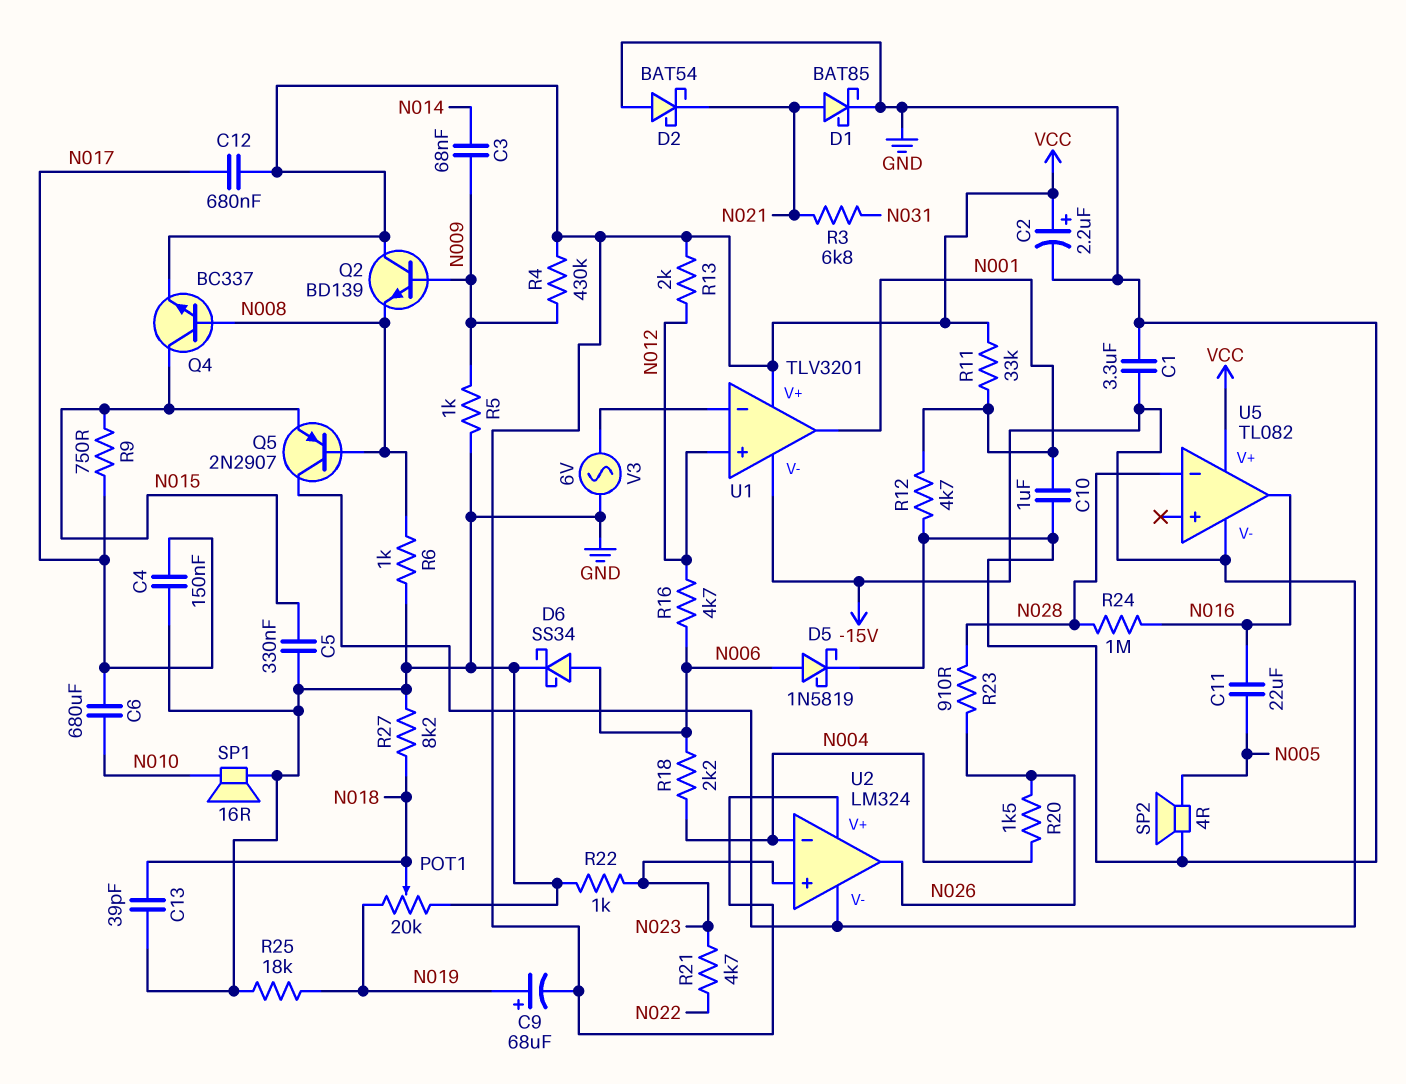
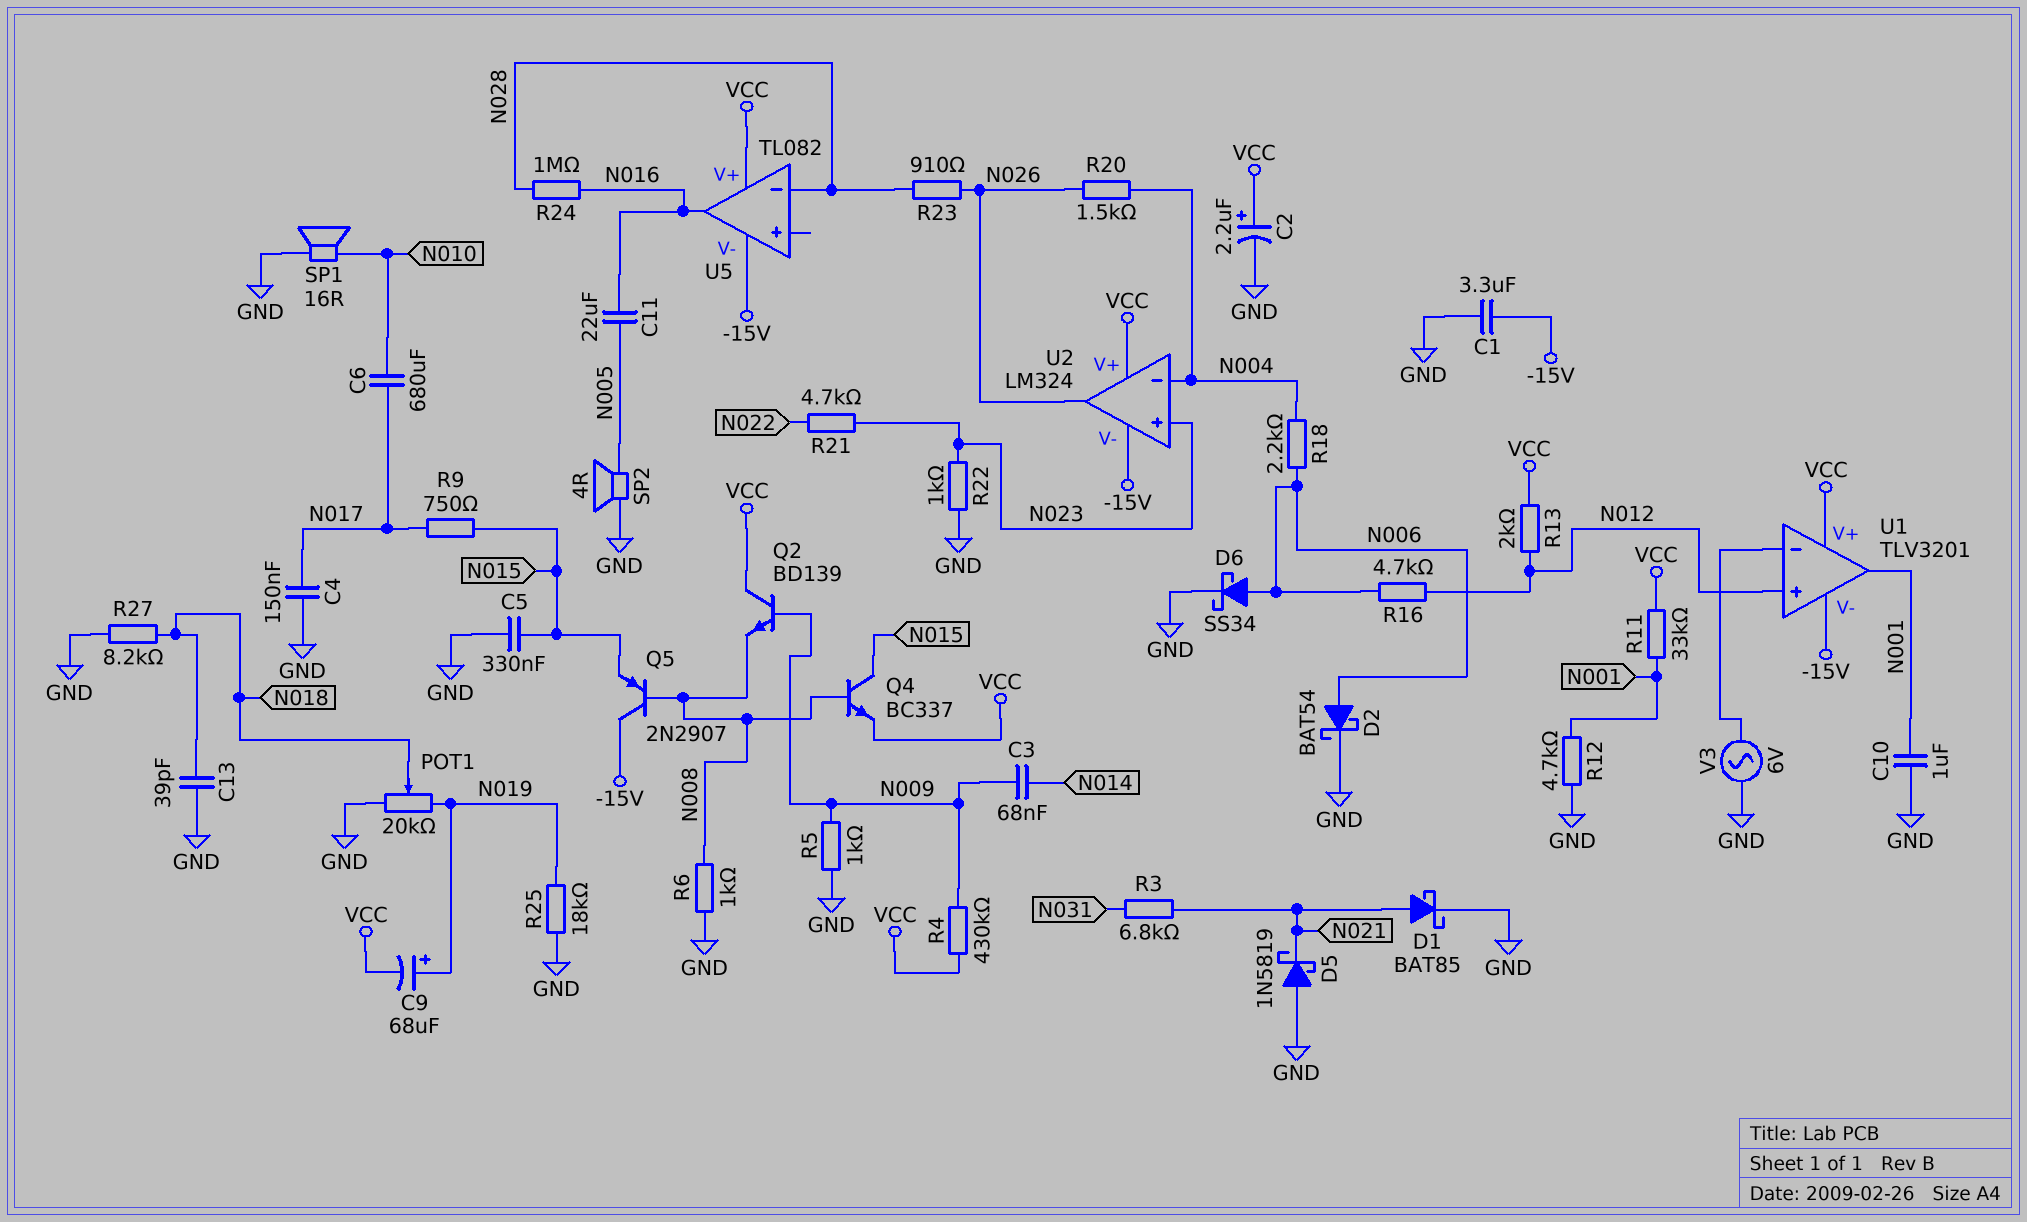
C12: 680nF (N017, VCC) -> none
D2: schottky BAT54 (A GND, K N021) -> schottky BAT54 (A N006, K GND)
D5: schottky 1N5819 (A N006, K GND) -> schottky 1N5819 (A GND, K N021)

